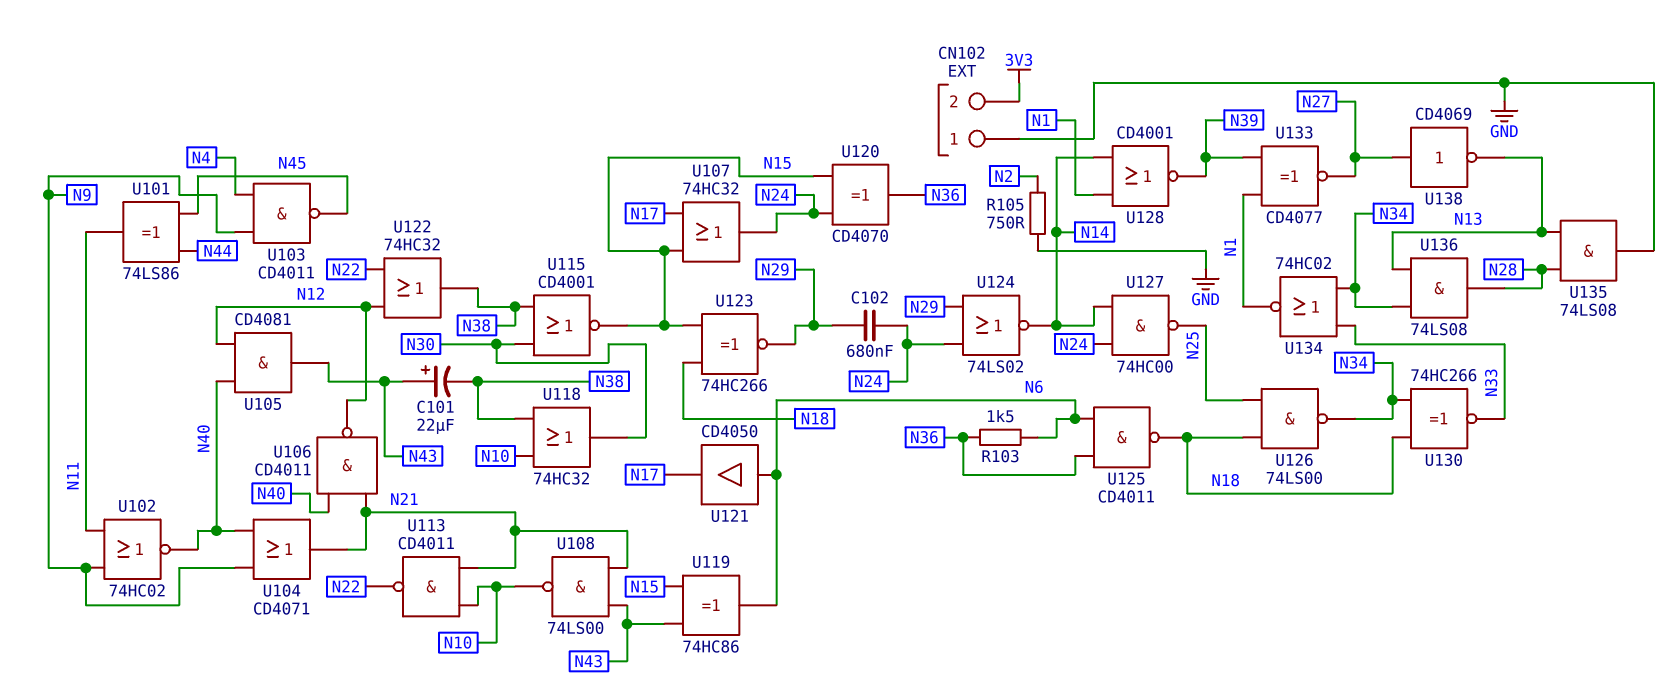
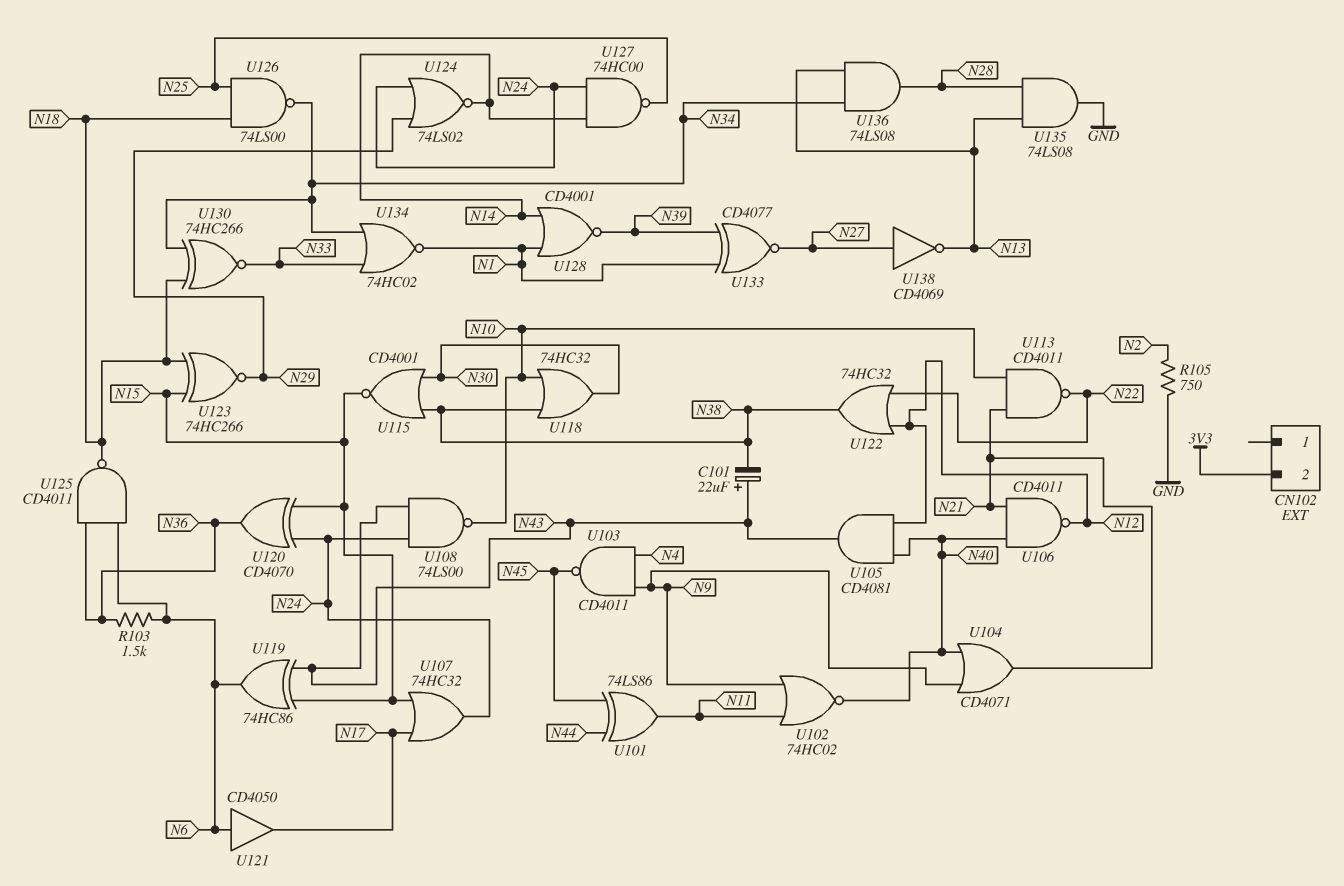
C102: 680nF (N24, N29) -> none
CN102 pin 1: GND -> none
U108: NAND 74LS00 (in N21, in N43, out N10) -> NAND 74LS00 (in N24, in N43, out N10)

